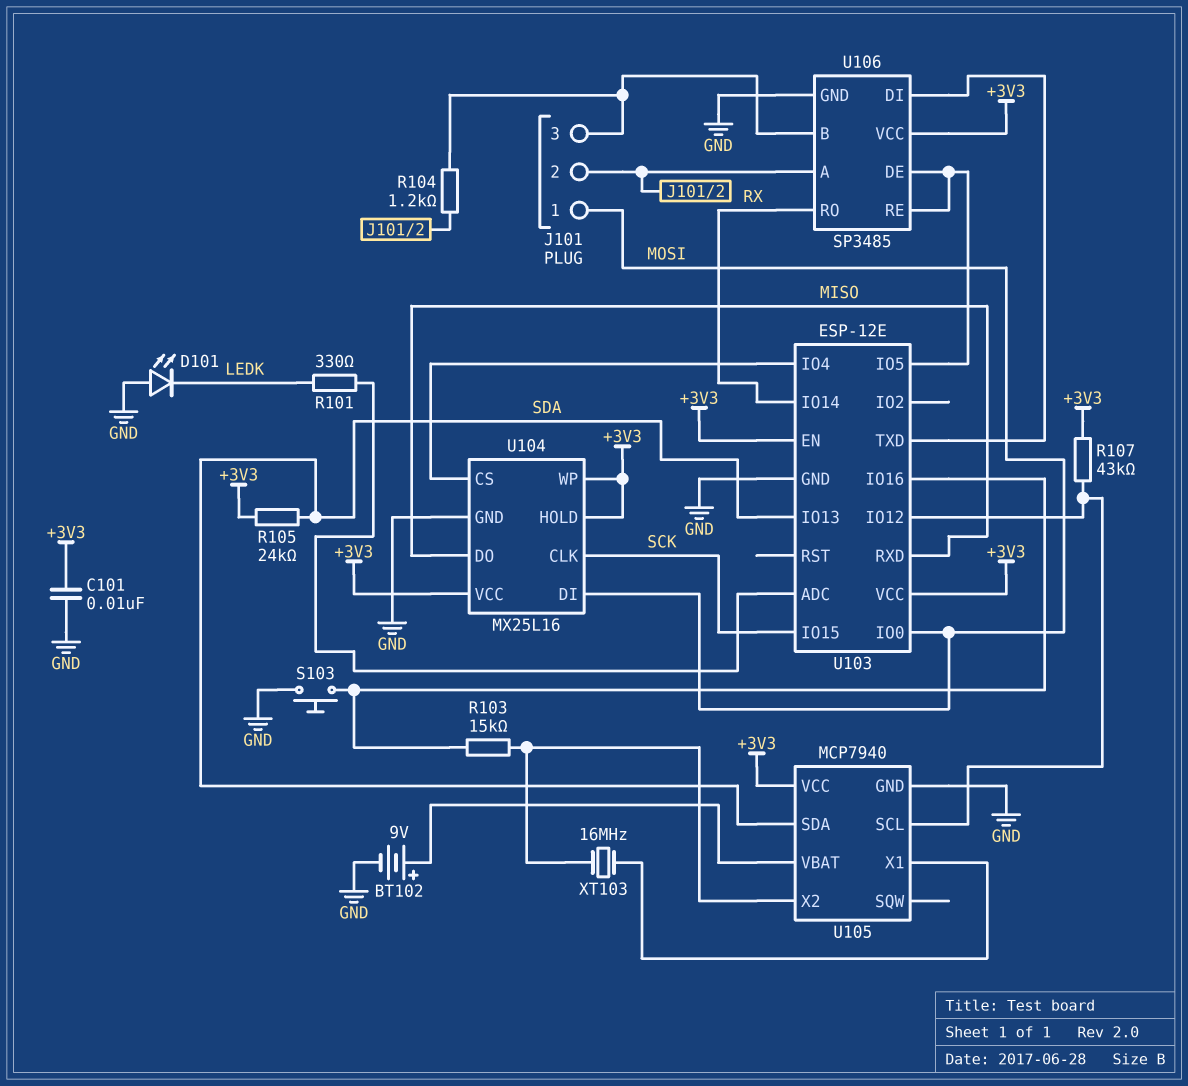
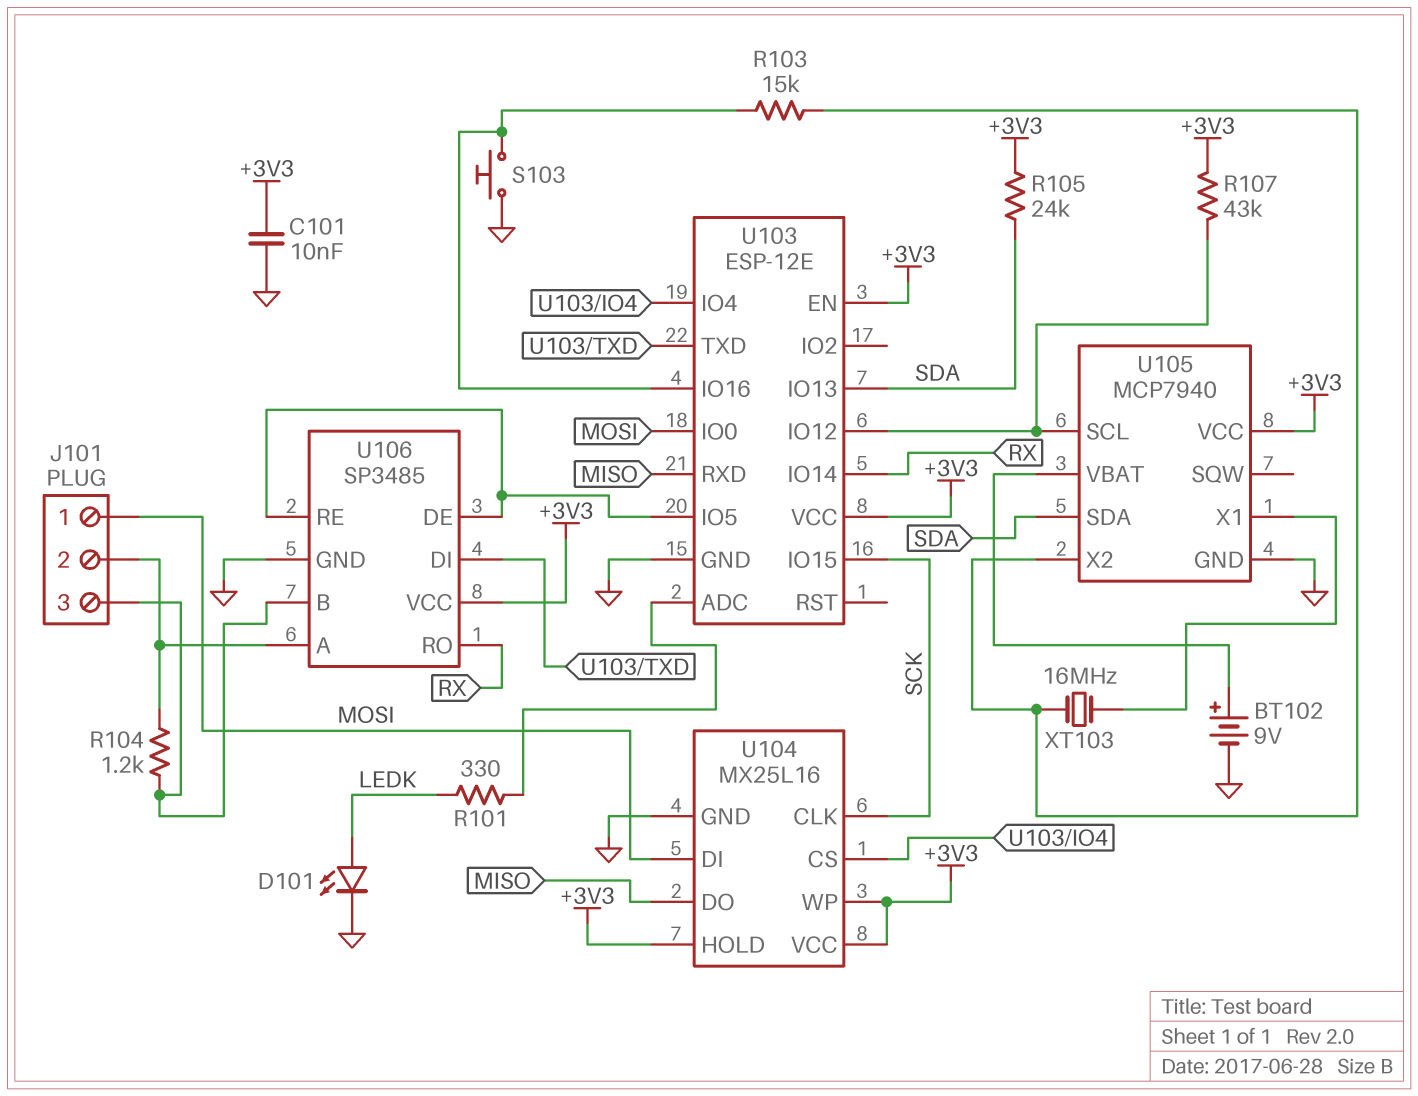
D101: LED (A GND, K LEDK) -> LED (A LEDK, K GND)

